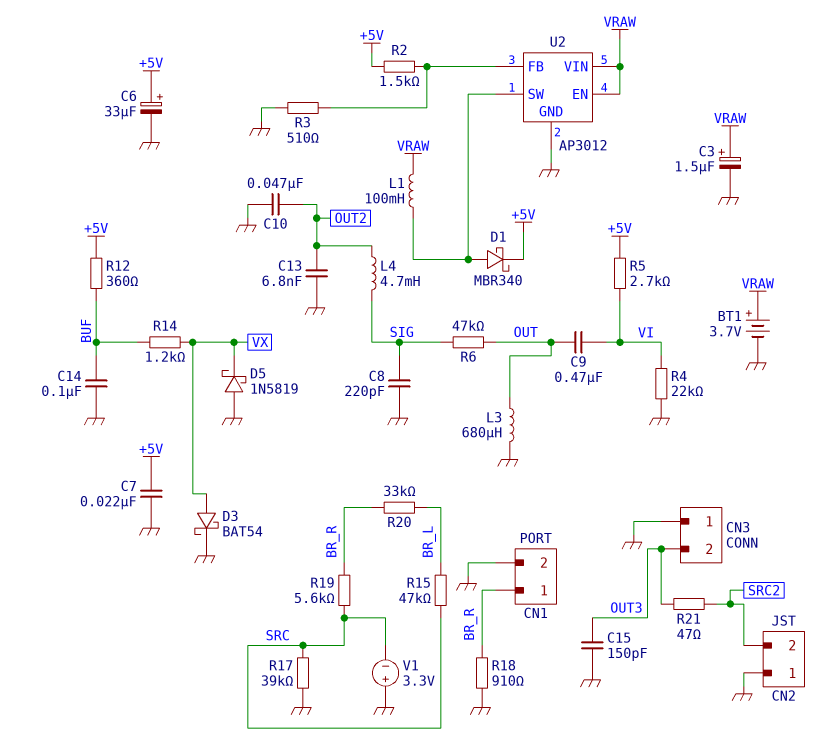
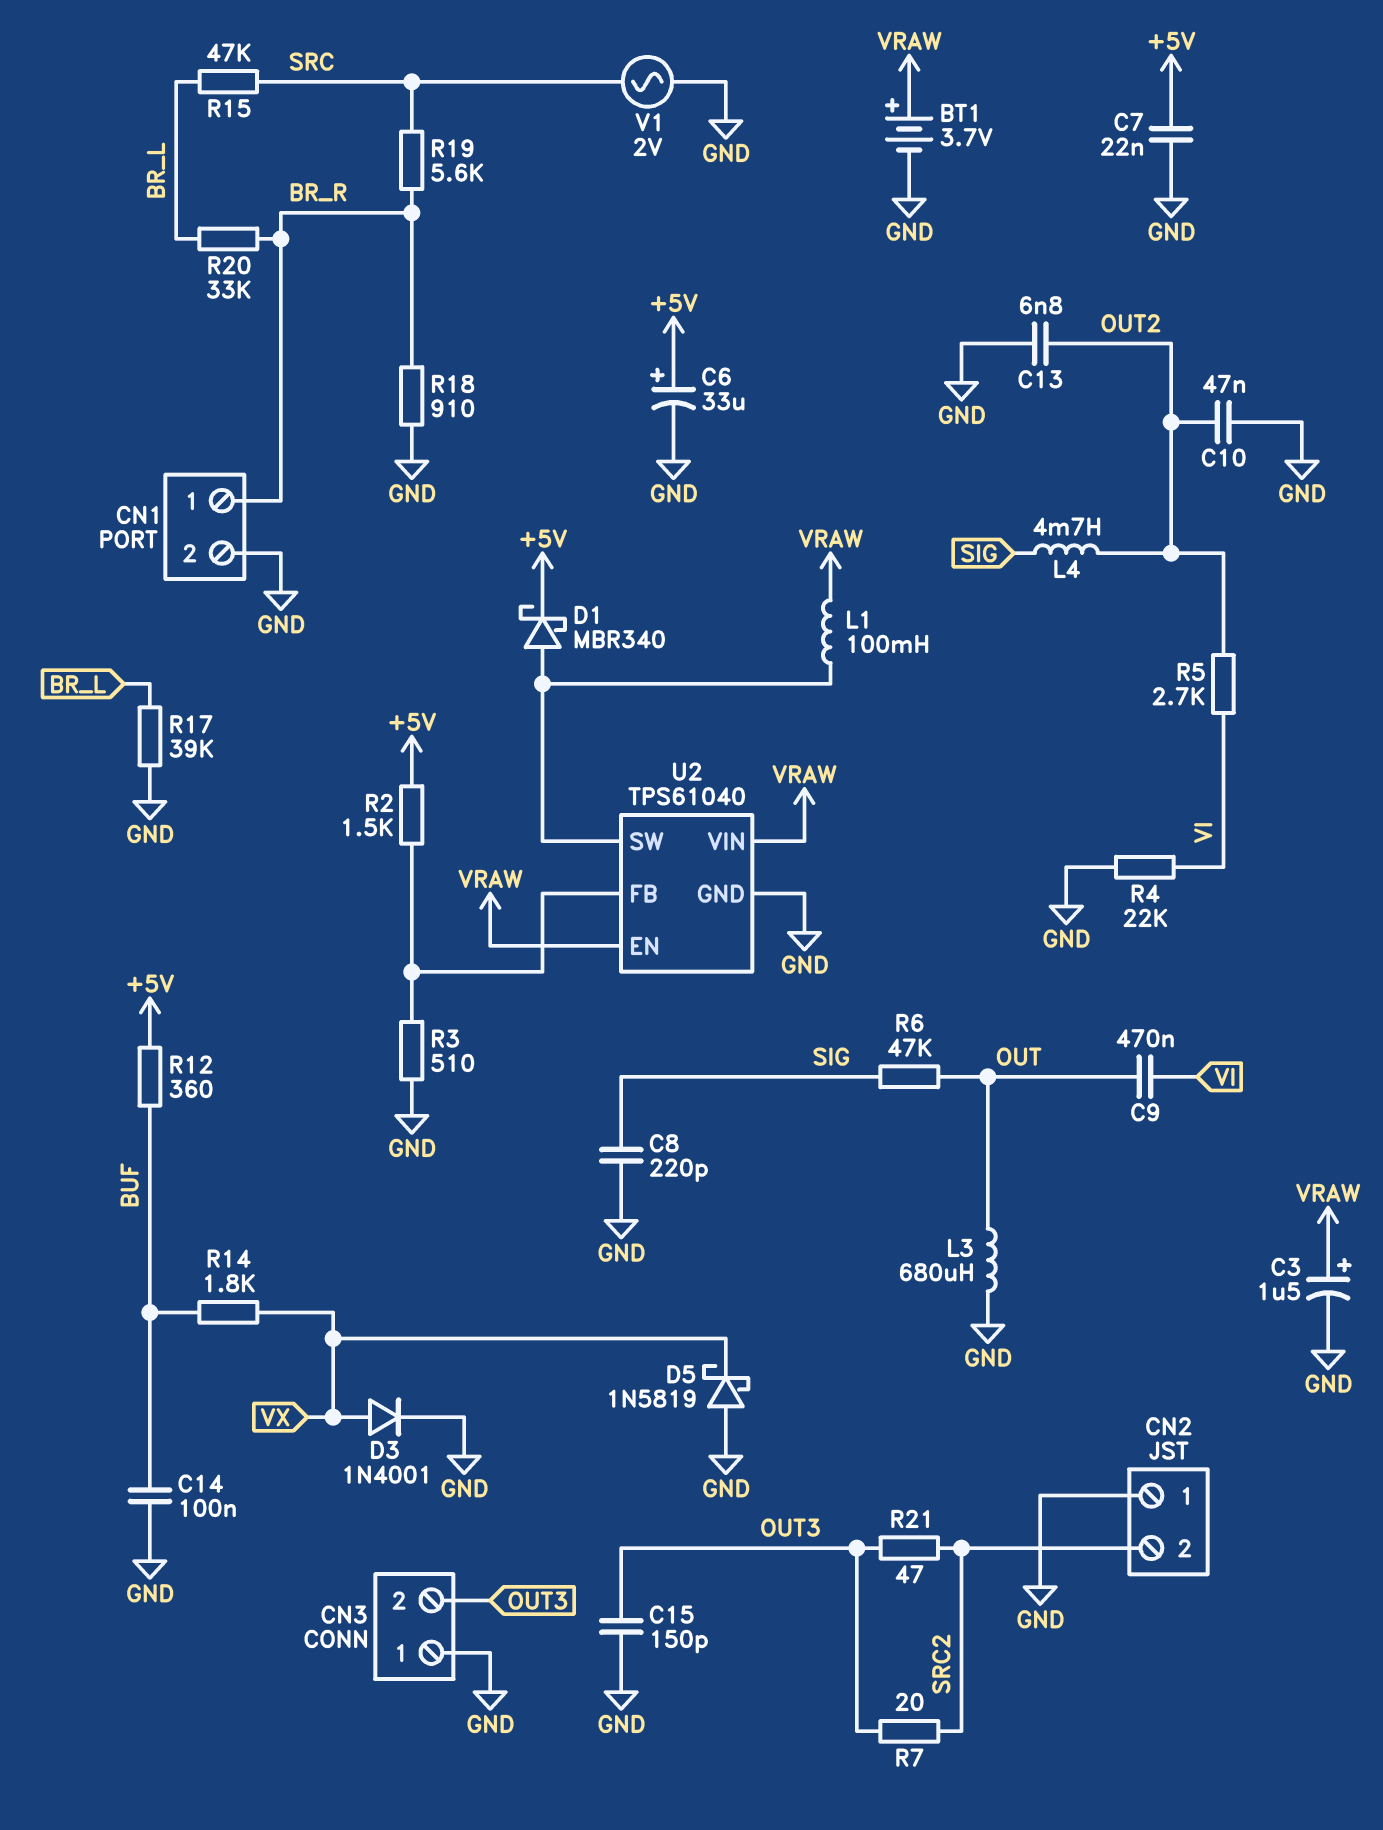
D3: schottky BAT54 (A VX, K GND) -> diode 1N4001 (A VX, K GND)
R5: 2.7k (+5V, VI) -> 2.7k (OUT2, VI)
R7: none -> 20 (OUT3, SRC2)
R14: 1.2k (BUF, VX) -> 1.8k (BUF, VX)
R17: 39k (GND, SRC) -> 39k (BR_L, GND)
U2: AP3012 -> TPS61040
V1: 3.3V (plus GND, minus SRC) -> AC 2V (GND, SRC)

